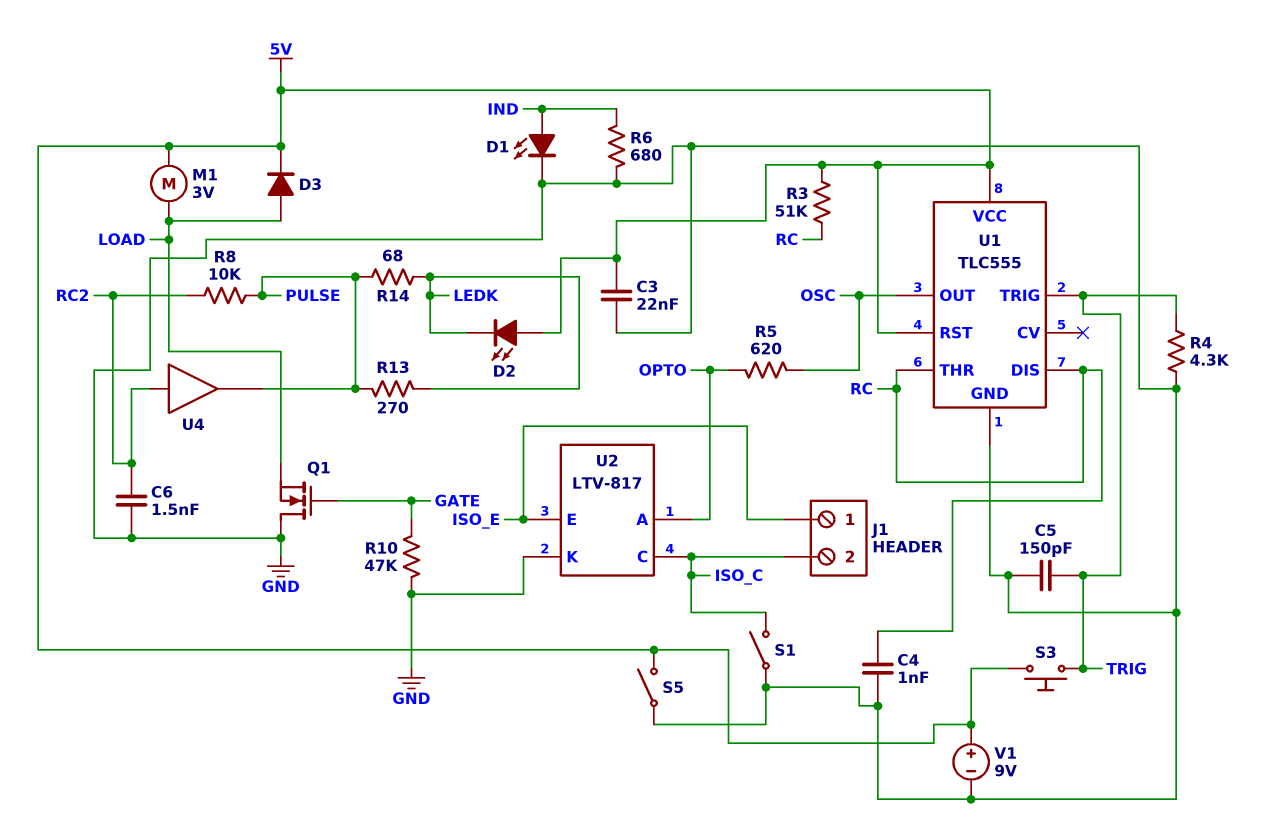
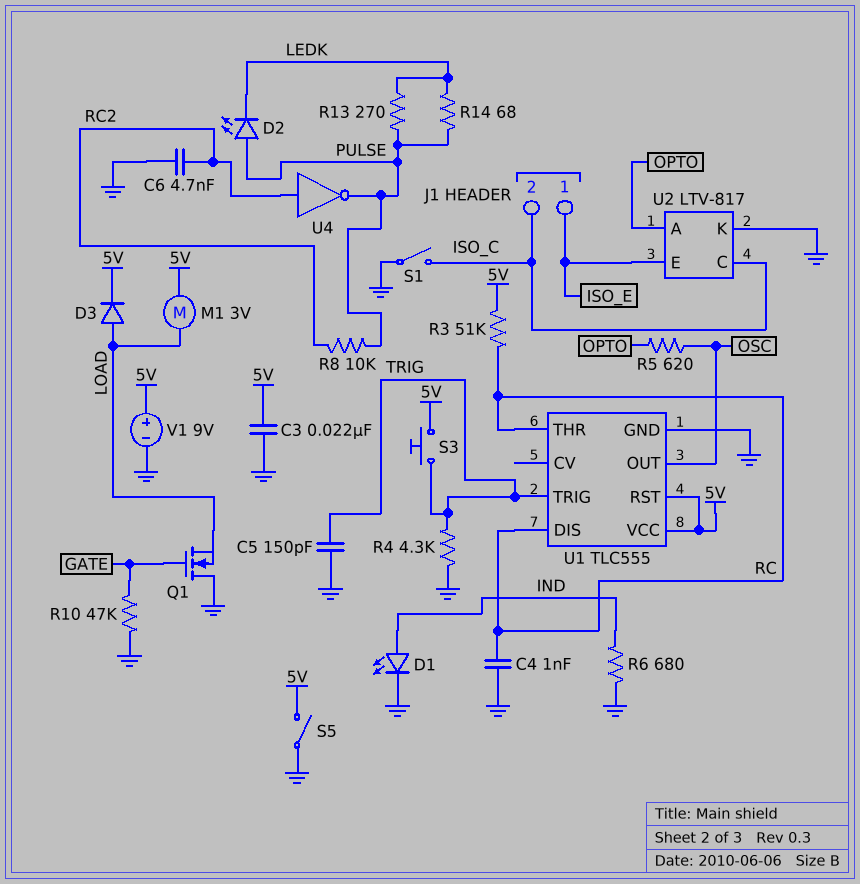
C6: 1.5nF (GND, RC2) -> 4.7nF (GND, RC2)
D2: LED (A 5V, K LEDK) -> LED (A PULSE, K LEDK)
U4: buffer (in RC2, out PULSE) -> NOT (in RC2, out PULSE)

